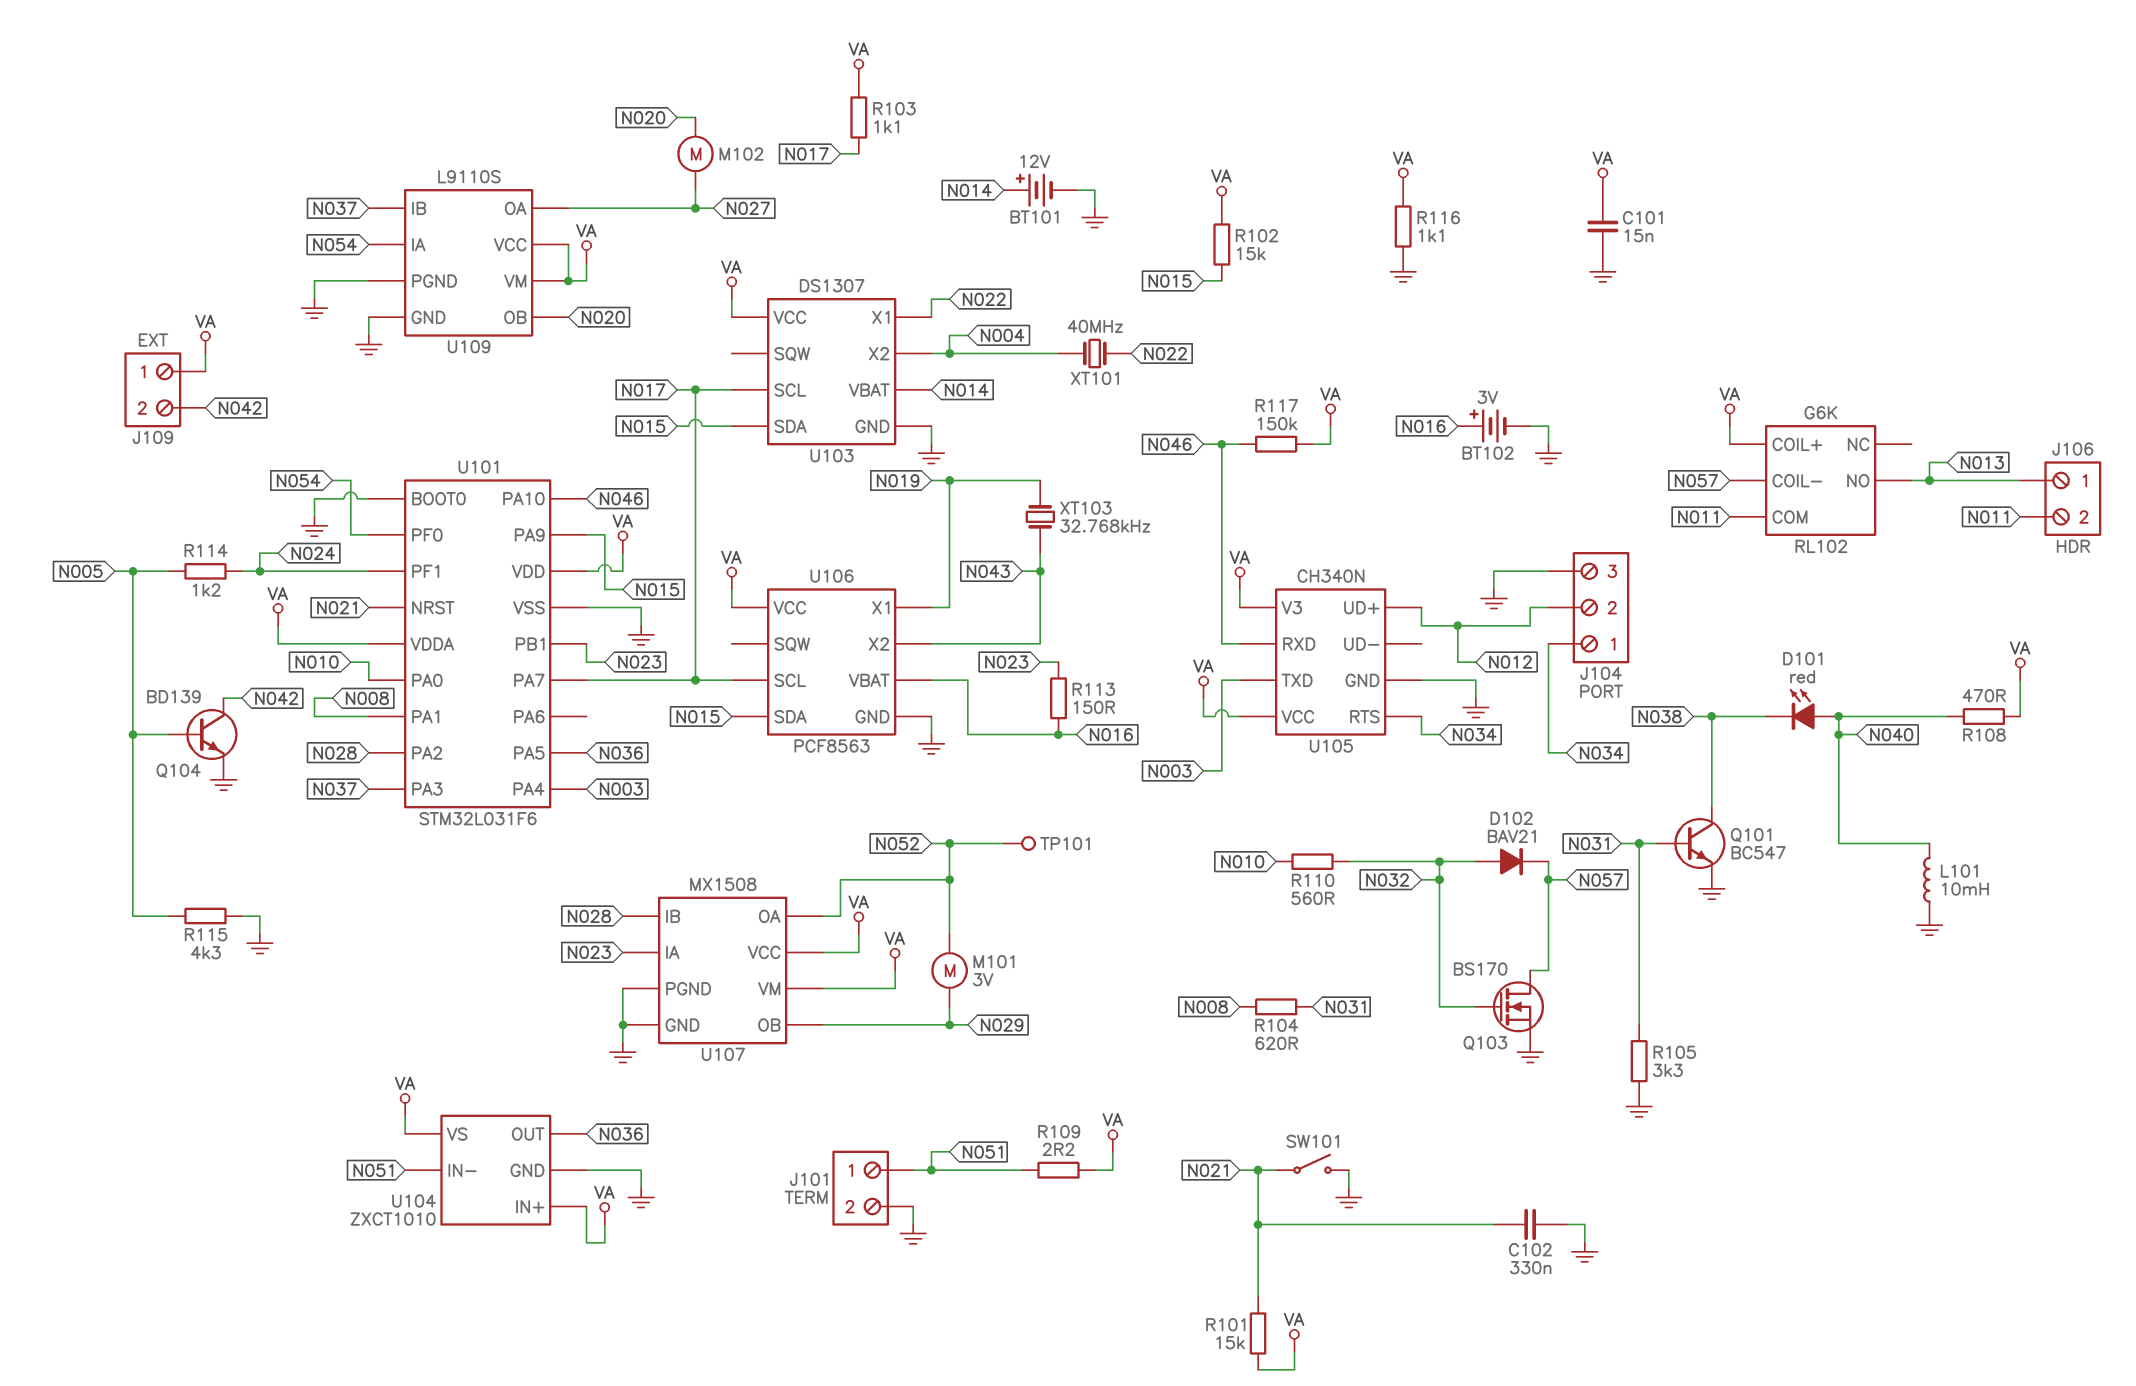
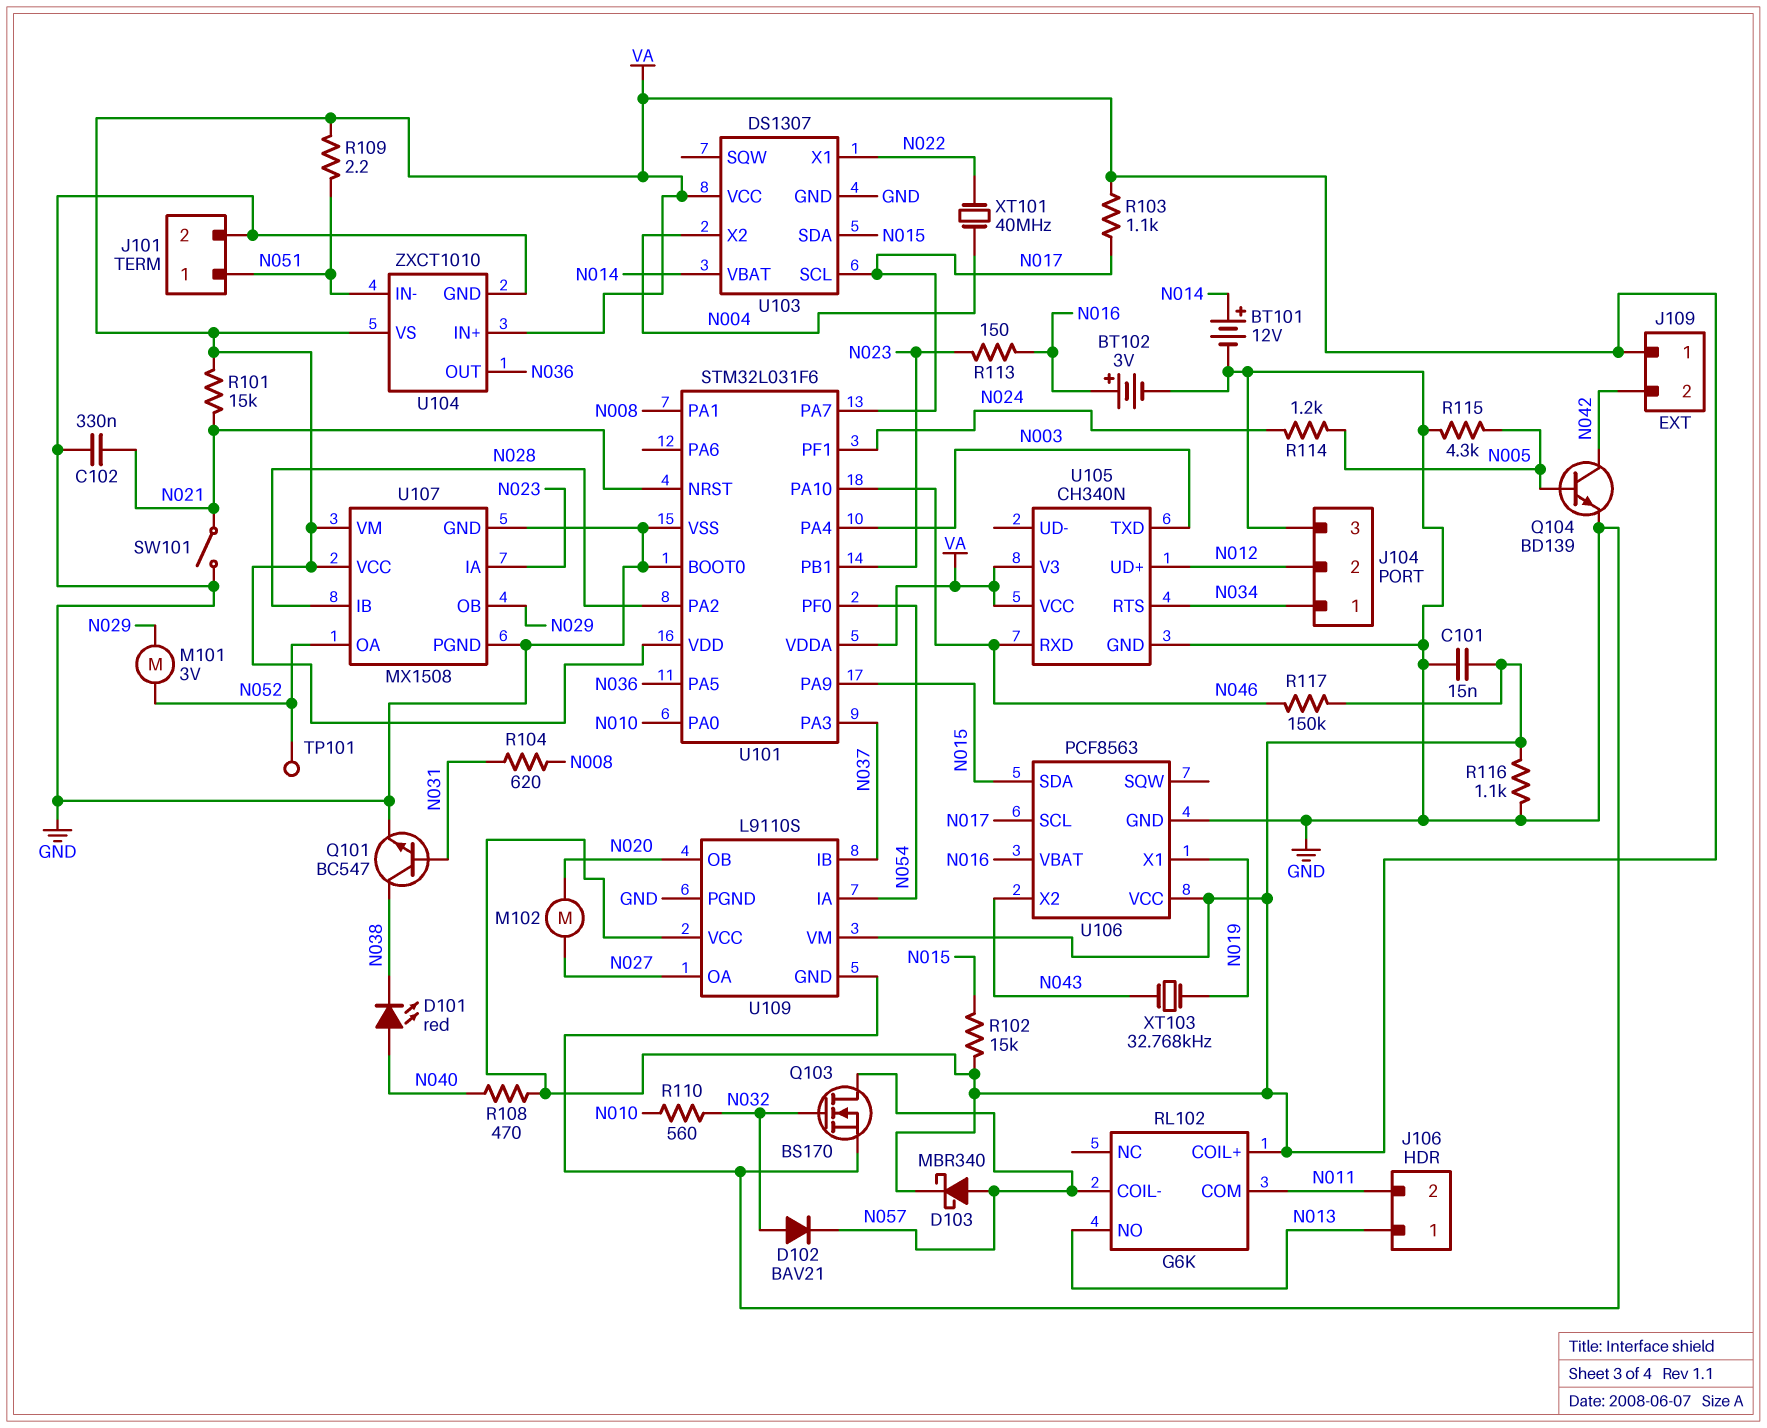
D103: none -> schottky MBR340 (A N057, K VA)
L101: 10mH (GND, N040) -> none
R105: 3.3k (GND, N031) -> none

